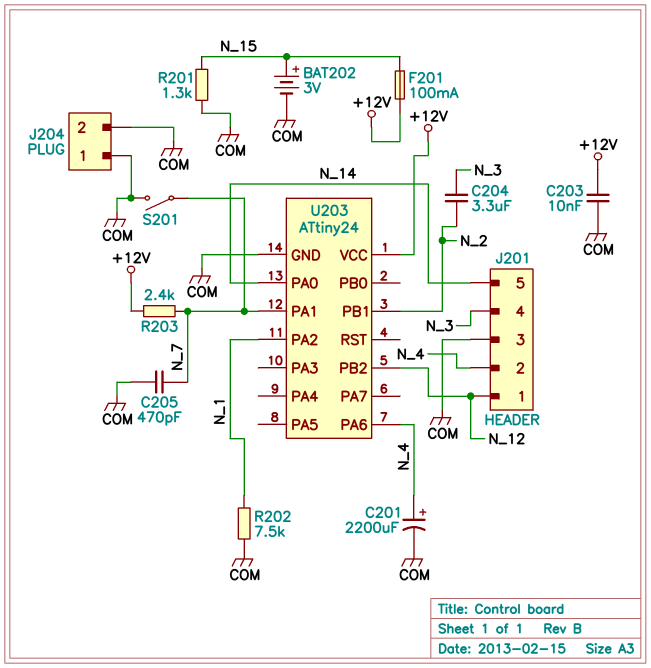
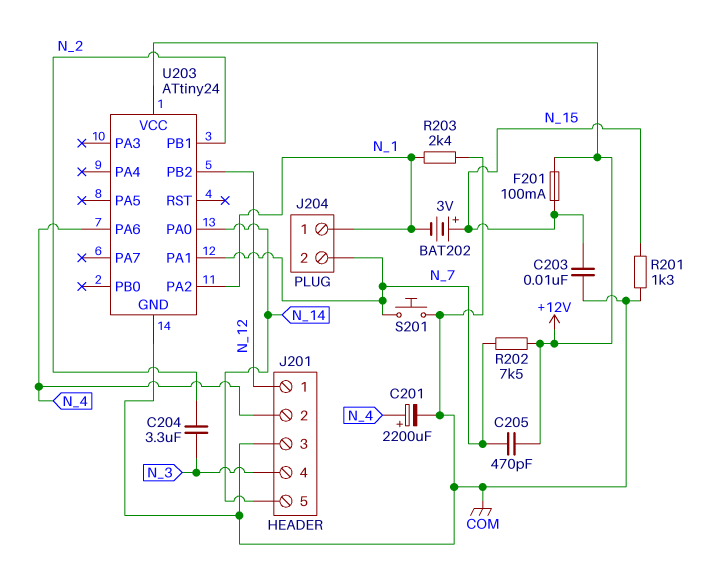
BAT202: 3V (plus N_15, minus COM) -> 3V (plus N_15, minus N_1)
C203: 10nF (+12V, COM) -> 10nF (COM, N_15)
C205: 470pF (COM, N_7) -> 470pF (+12V, N_7)
J204 pin 1: COM -> N_1
J204 pin 2: COM -> N_7
R202: 7.5k (COM, N_1) -> 7.5k (+12V, N_7)
R203: 2.4k (+12V, N_7) -> 2.4k (COM, N_1)
S201: switch (COM, N_7) -> button (COM, N_7)

